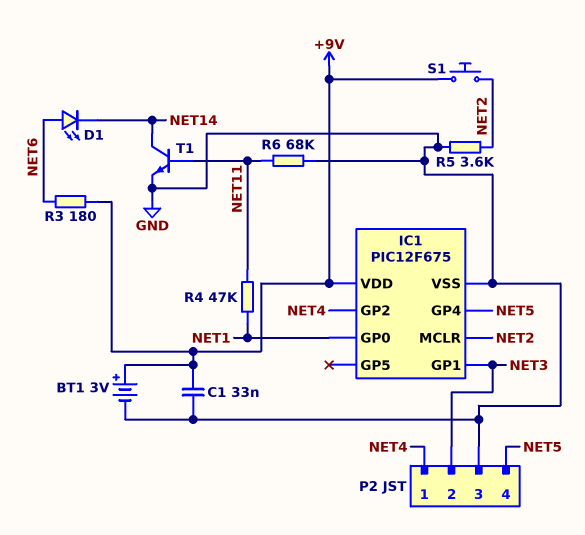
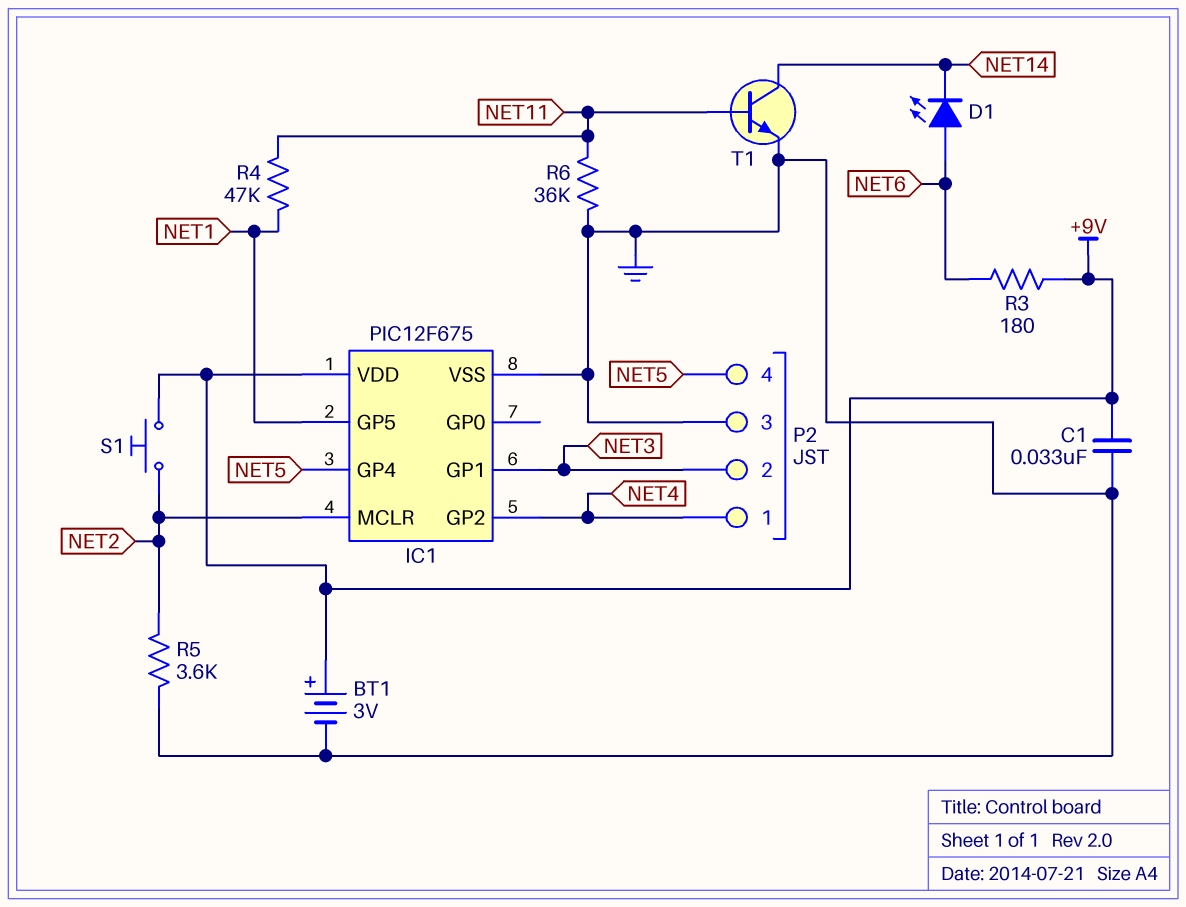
IC1 pin GP0: NET1 -> none
IC1 pin GP5: none -> NET1
R6: 68k (GND, NET11) -> 36k (GND, NET11)

